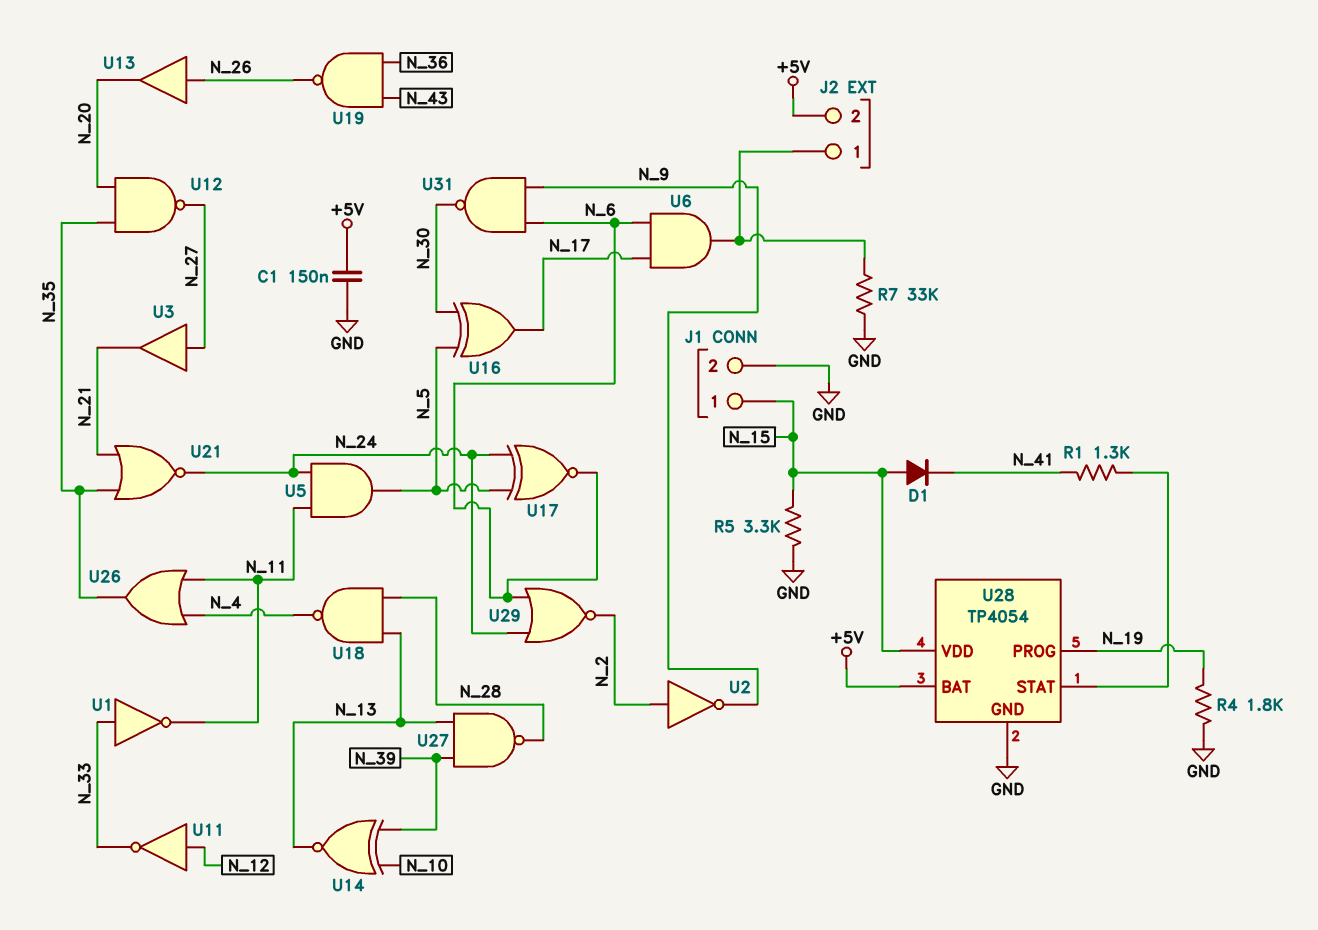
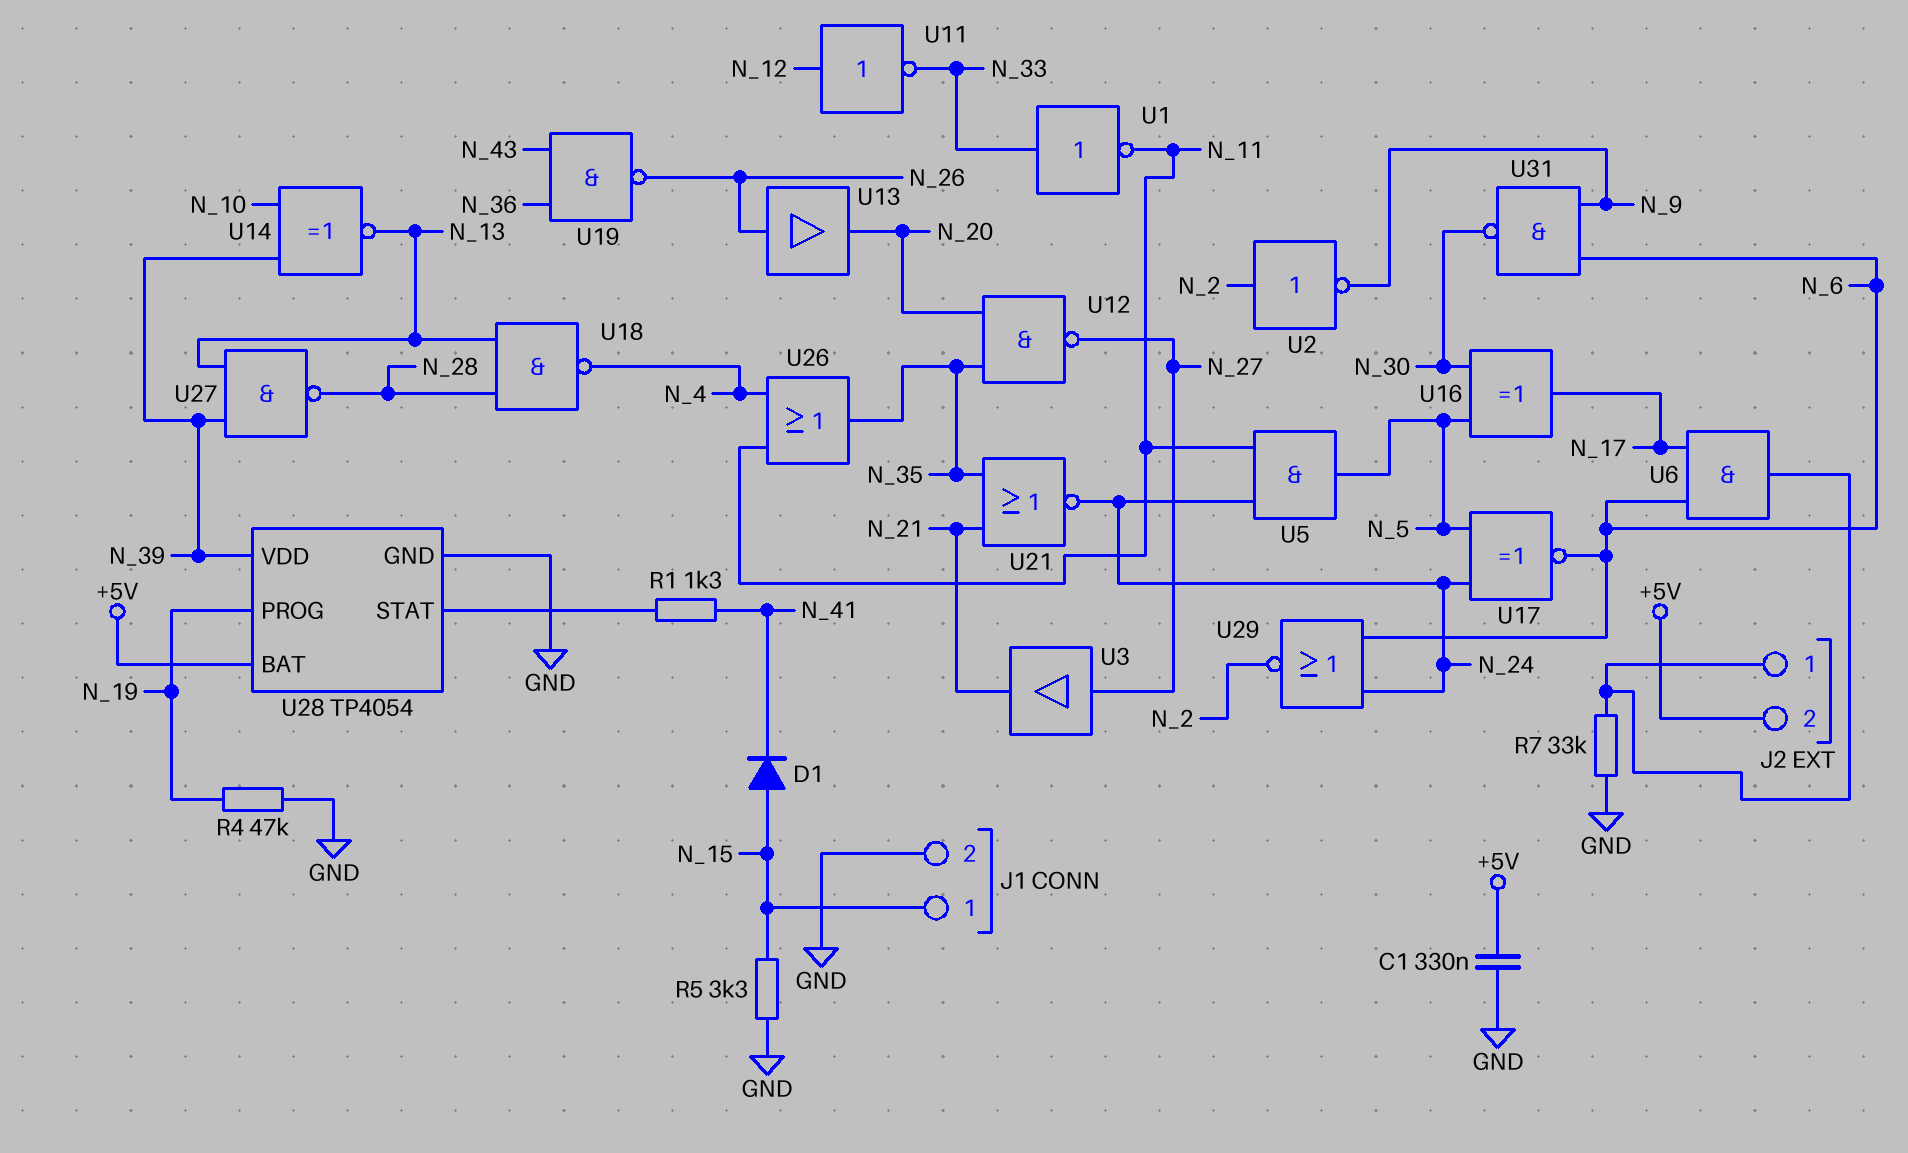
C1: 150nF (+5V, GND) -> 330nF (+5V, GND)
R4: 1.8k (GND, N_19) -> 47k (GND, N_19)
U28 pin VDD: N_15 -> N_39

